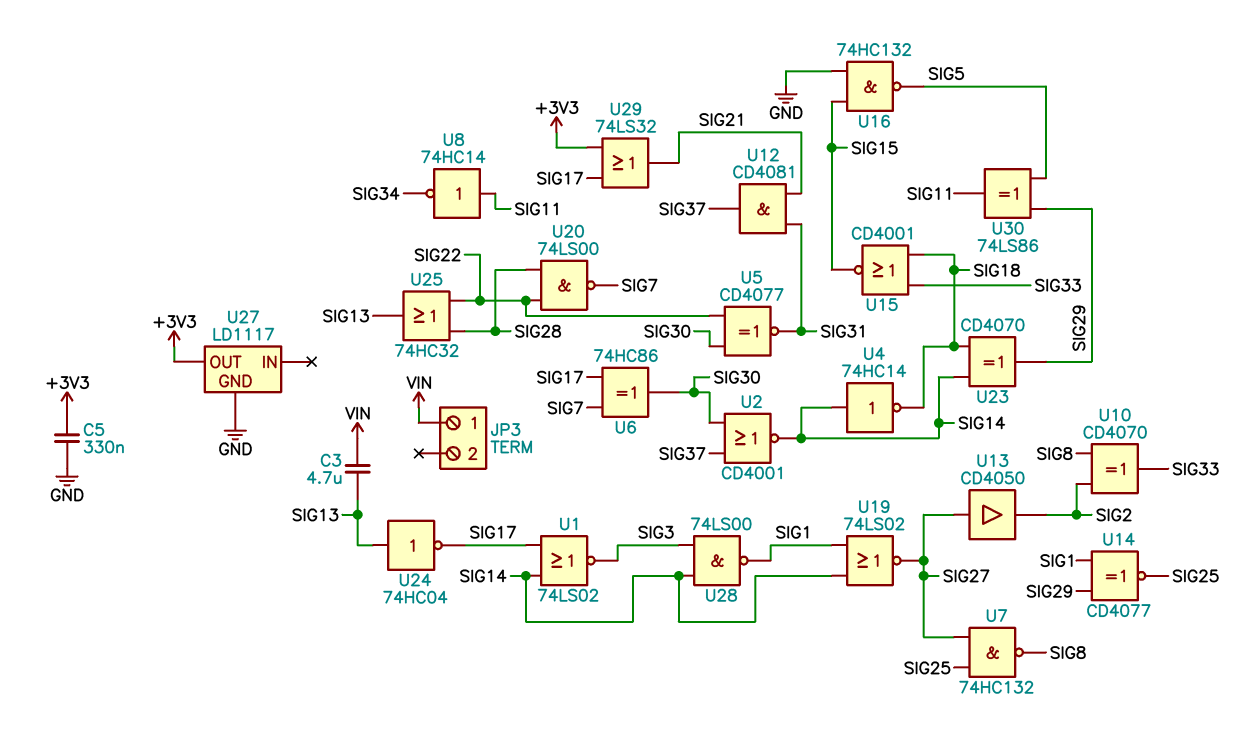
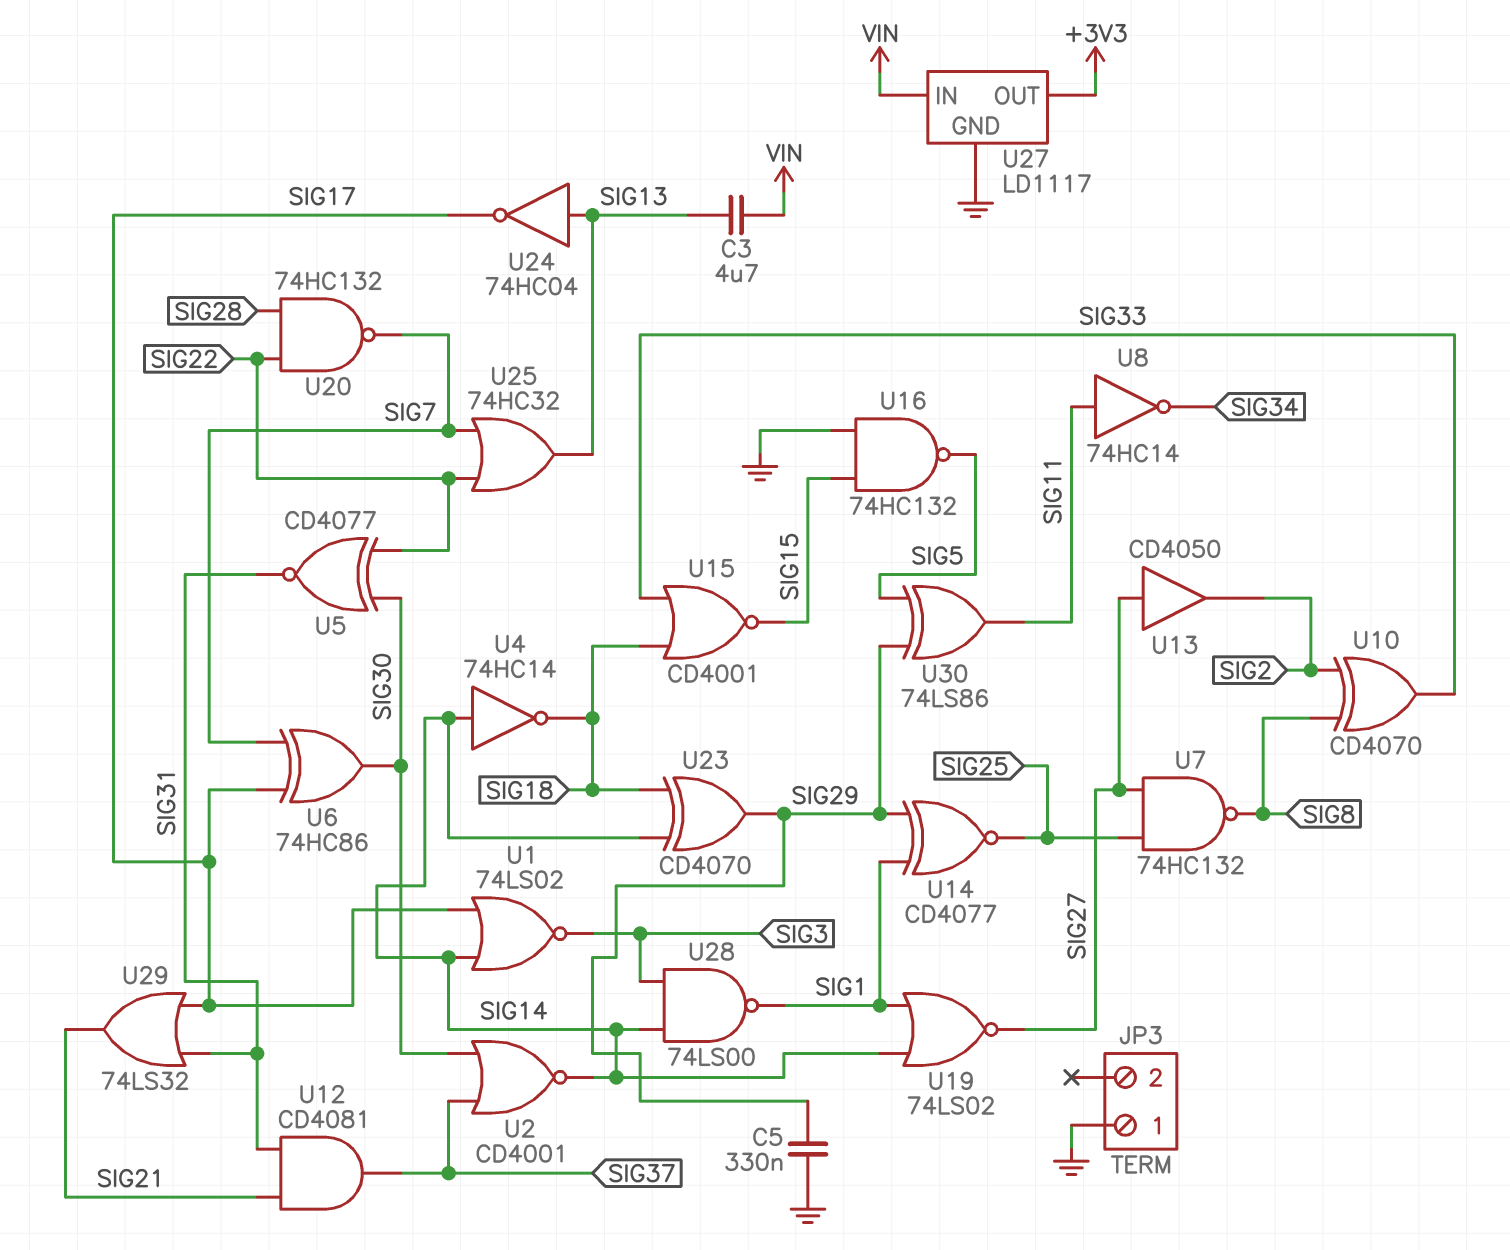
C5: 330nF (+3V3, GND) -> 330nF (GND, SIG29)
JP3 pin 1: VIN -> GND
U20: NAND 74LS00 (in SIG22, in SIG28, out SIG7) -> NAND 74HC132 (in SIG22, in SIG28, out SIG7)
U25: OR 74HC32 (in SIG22, in SIG28, out SIG13) -> OR 74HC32 (in SIG7, in SIG22, out SIG13)
U27 pin IN: none -> VIN
U29: OR 74LS32 (in +3V3, in SIG17, out SIG21) -> OR 74LS32 (in SIG17, in SIG31, out SIG21)

